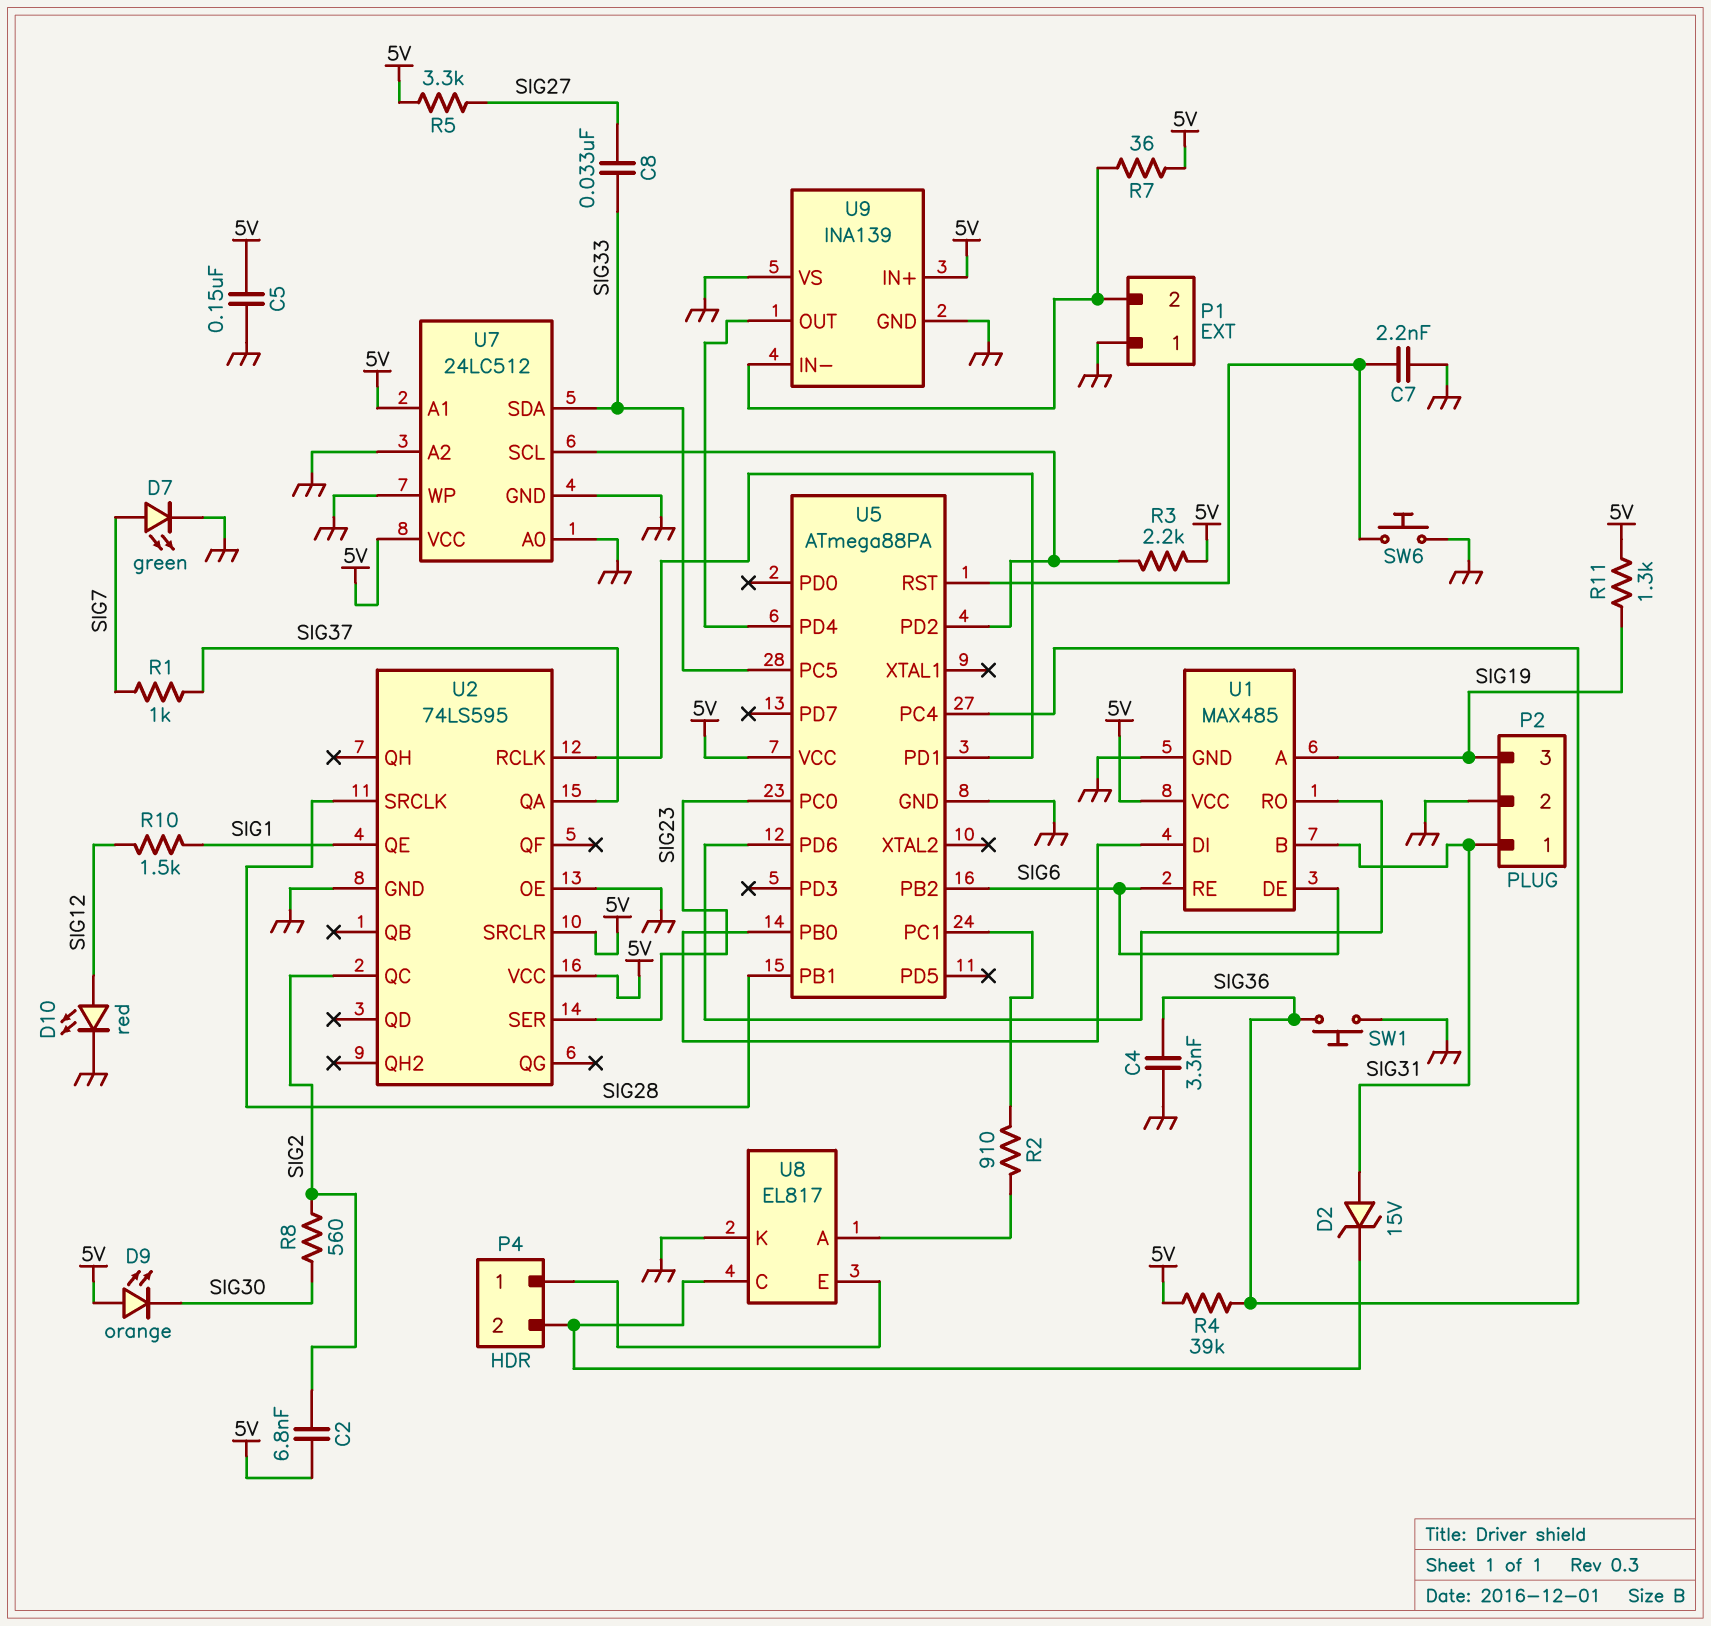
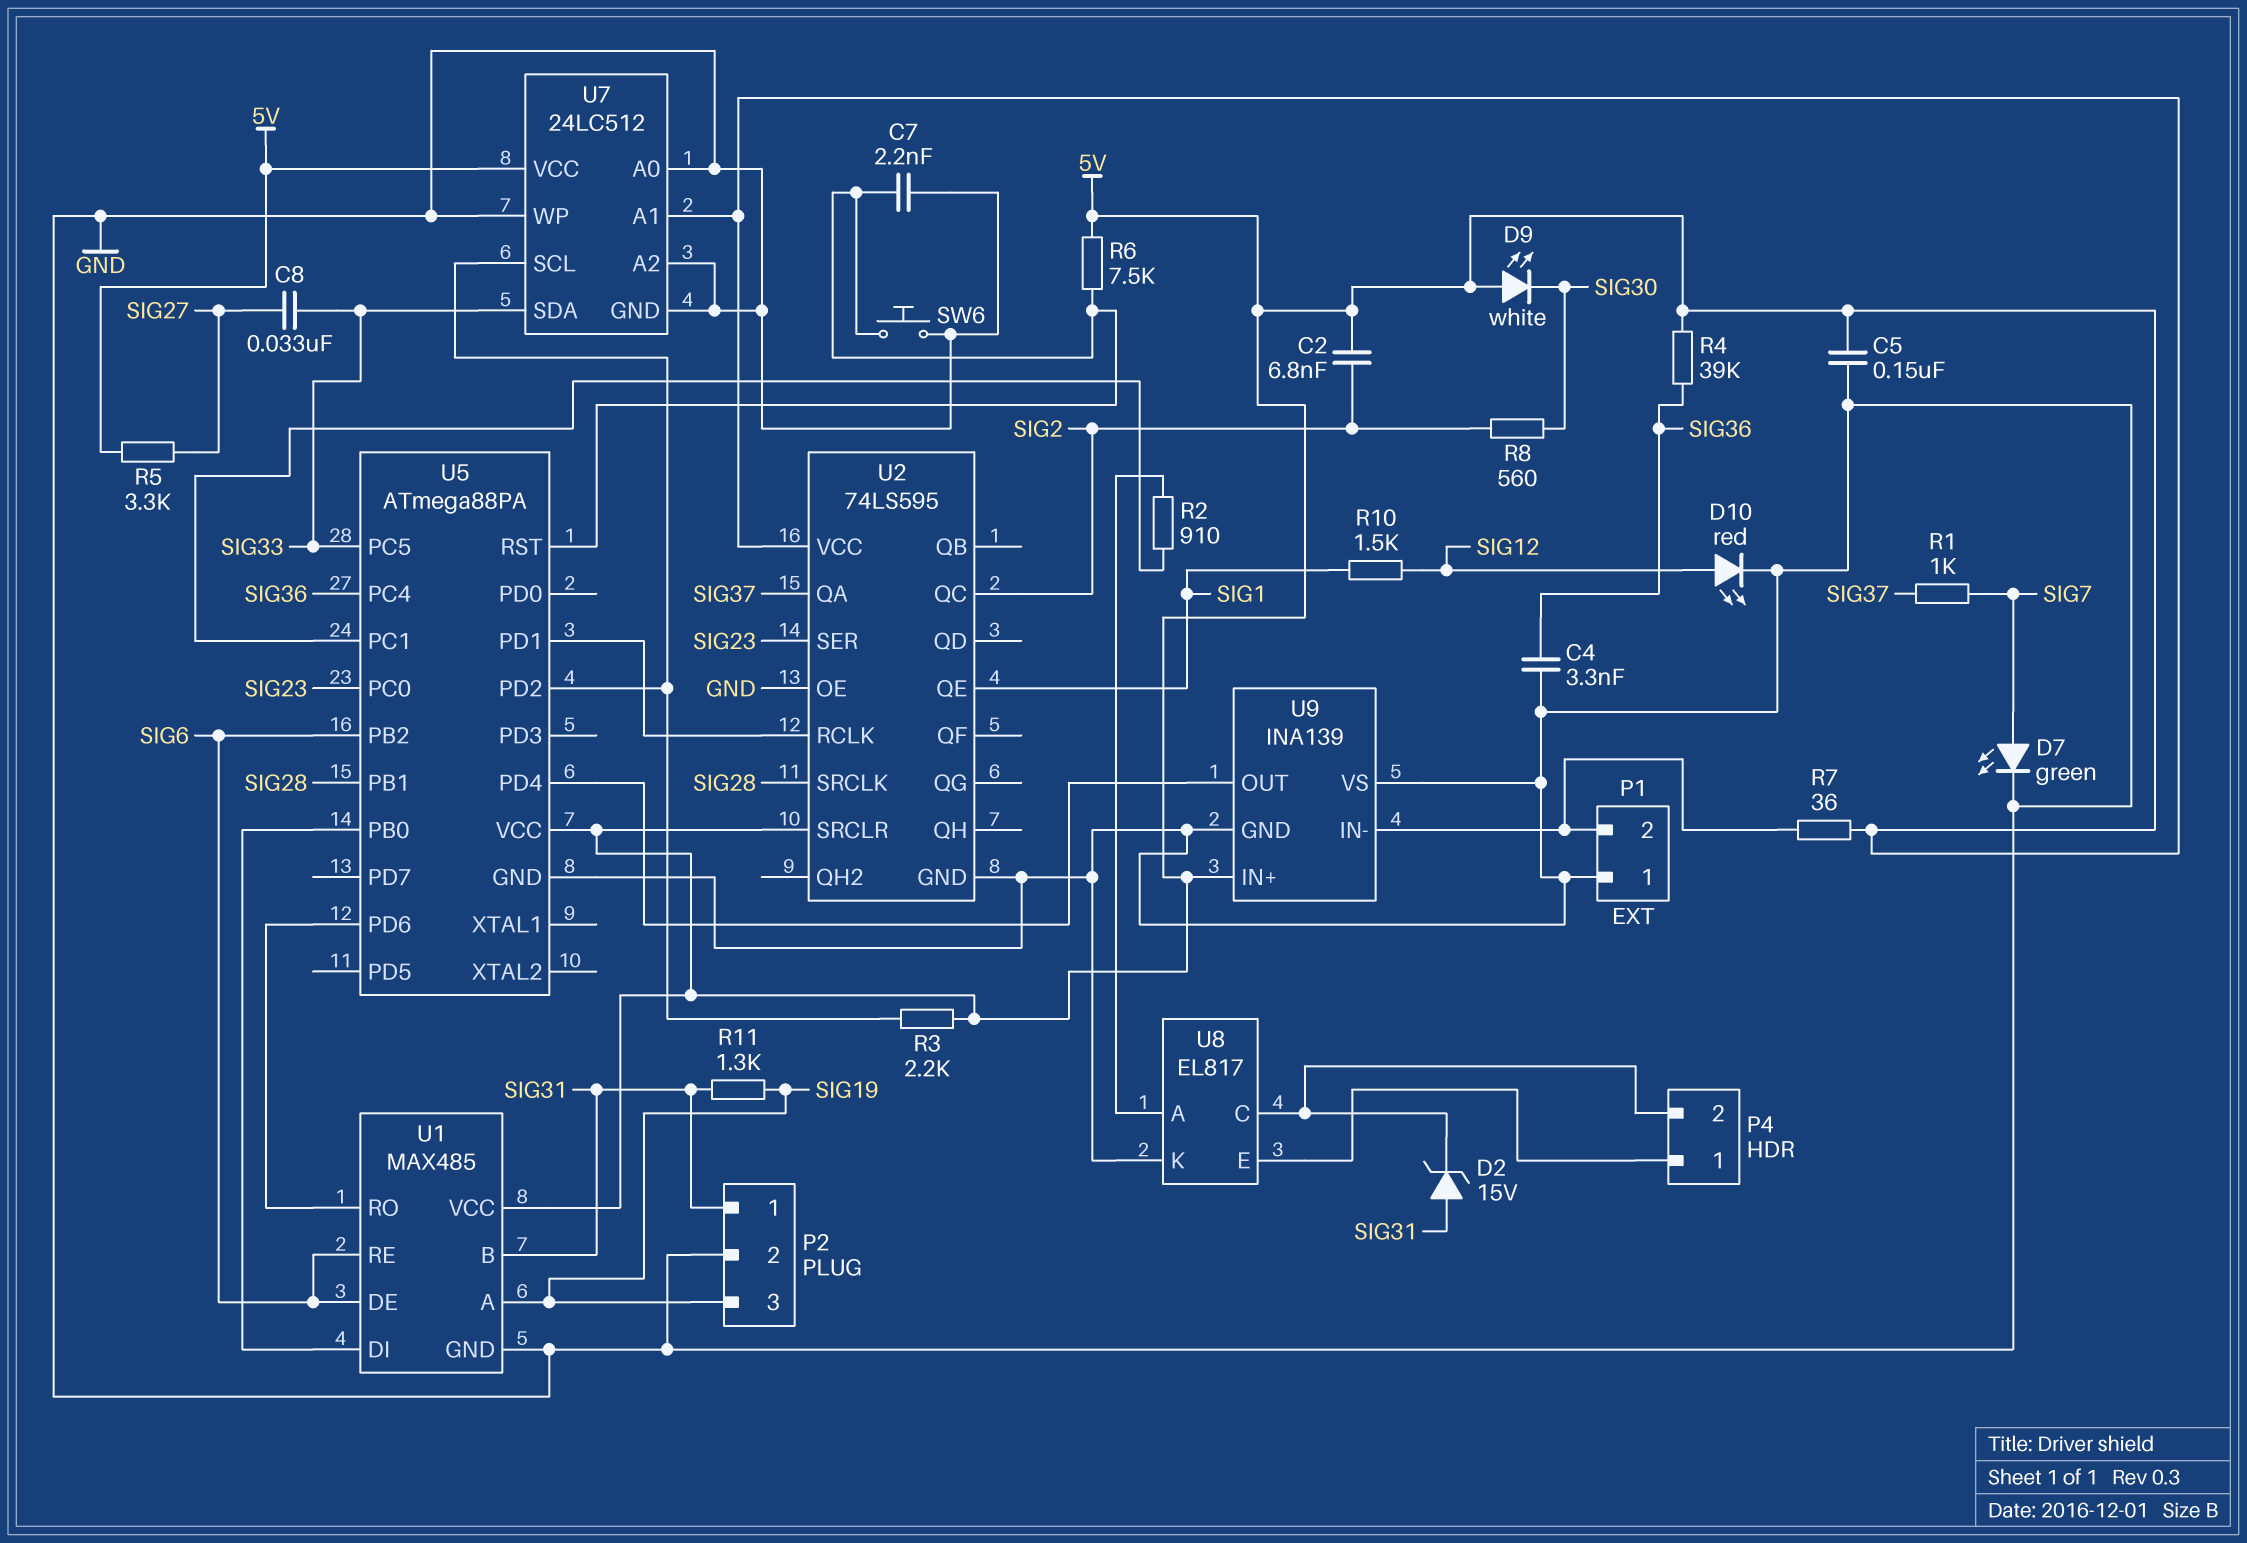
D9: LED orange (A 5V, K SIG30) -> LED white (A 5V, K SIG30)
R6: none -> 7.5k (5V, U5/RST)
R11: 1.3k (5V, SIG19) -> 1.3k (SIG19, SIG31)
SW1: button (GND, SIG36) -> none

